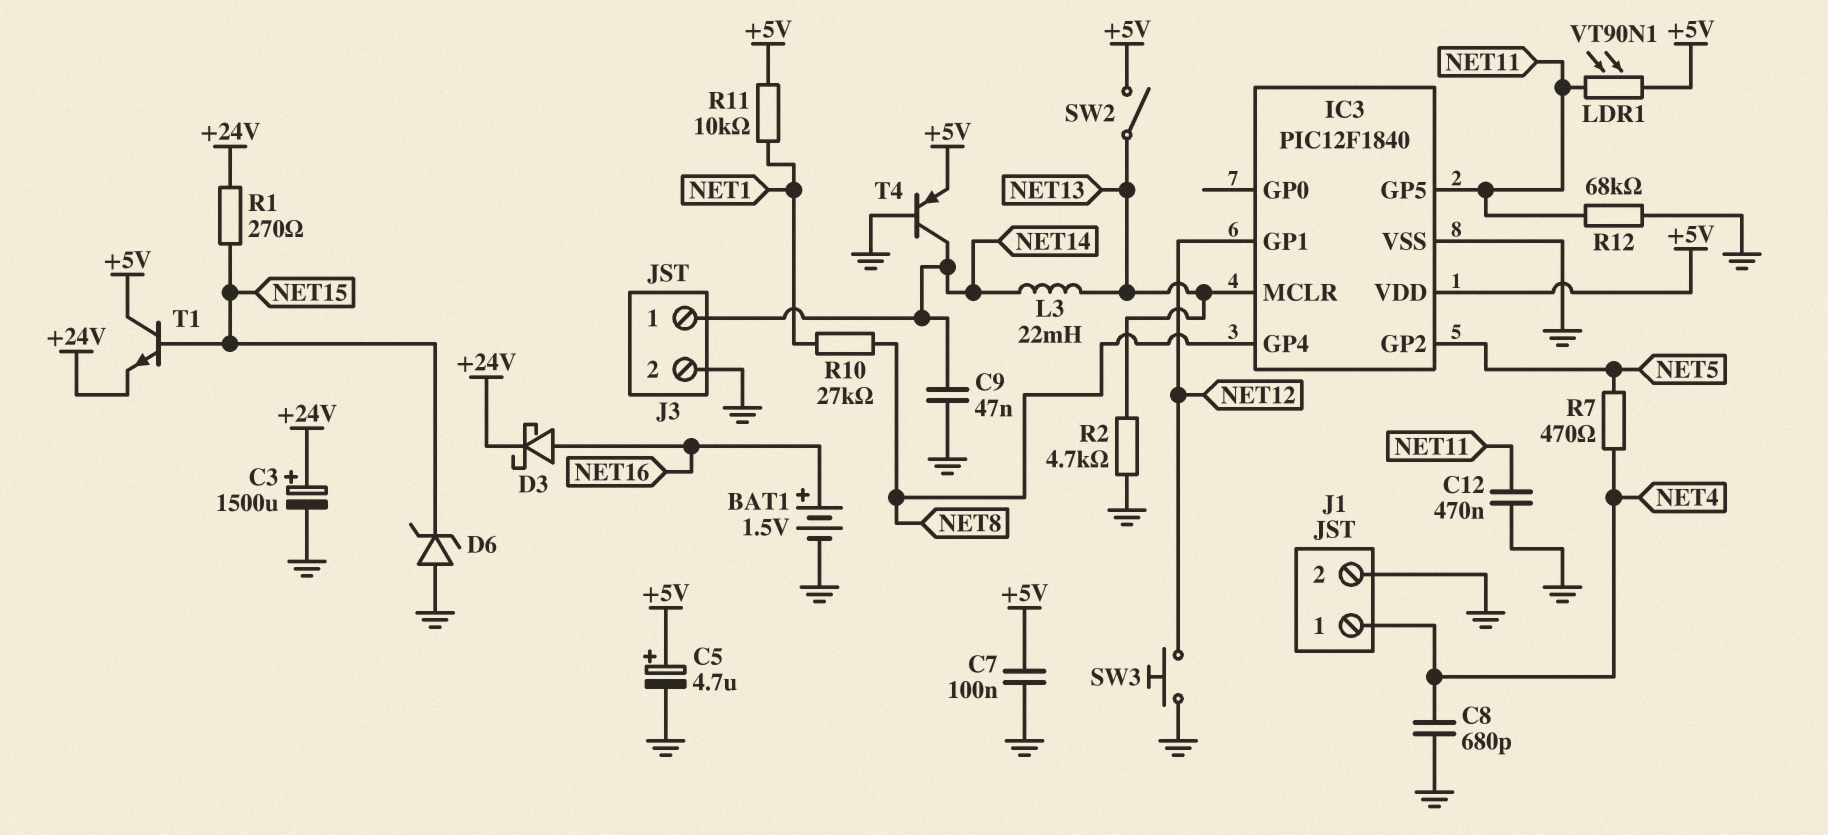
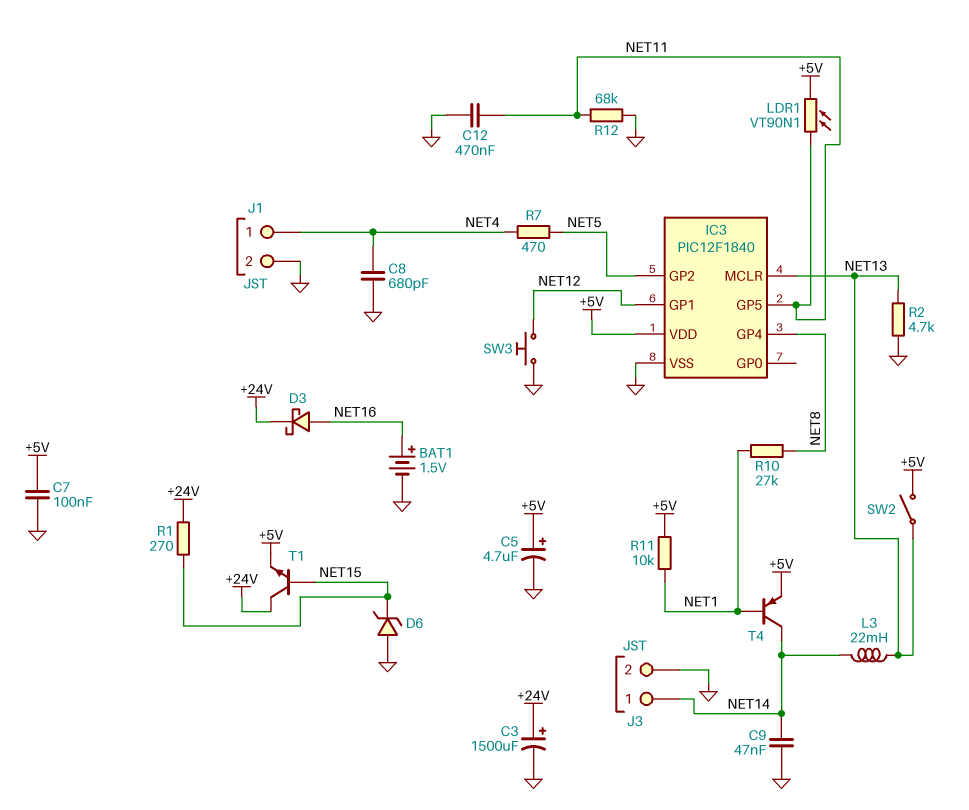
T1: NPN (B NET15, C +5V, E +24V) -> NPN (B NET15, C +24V, E +5V)
T4: PNP (B GND, C NET14, E +5V) -> PNP (B NET1, C NET14, E +5V)

